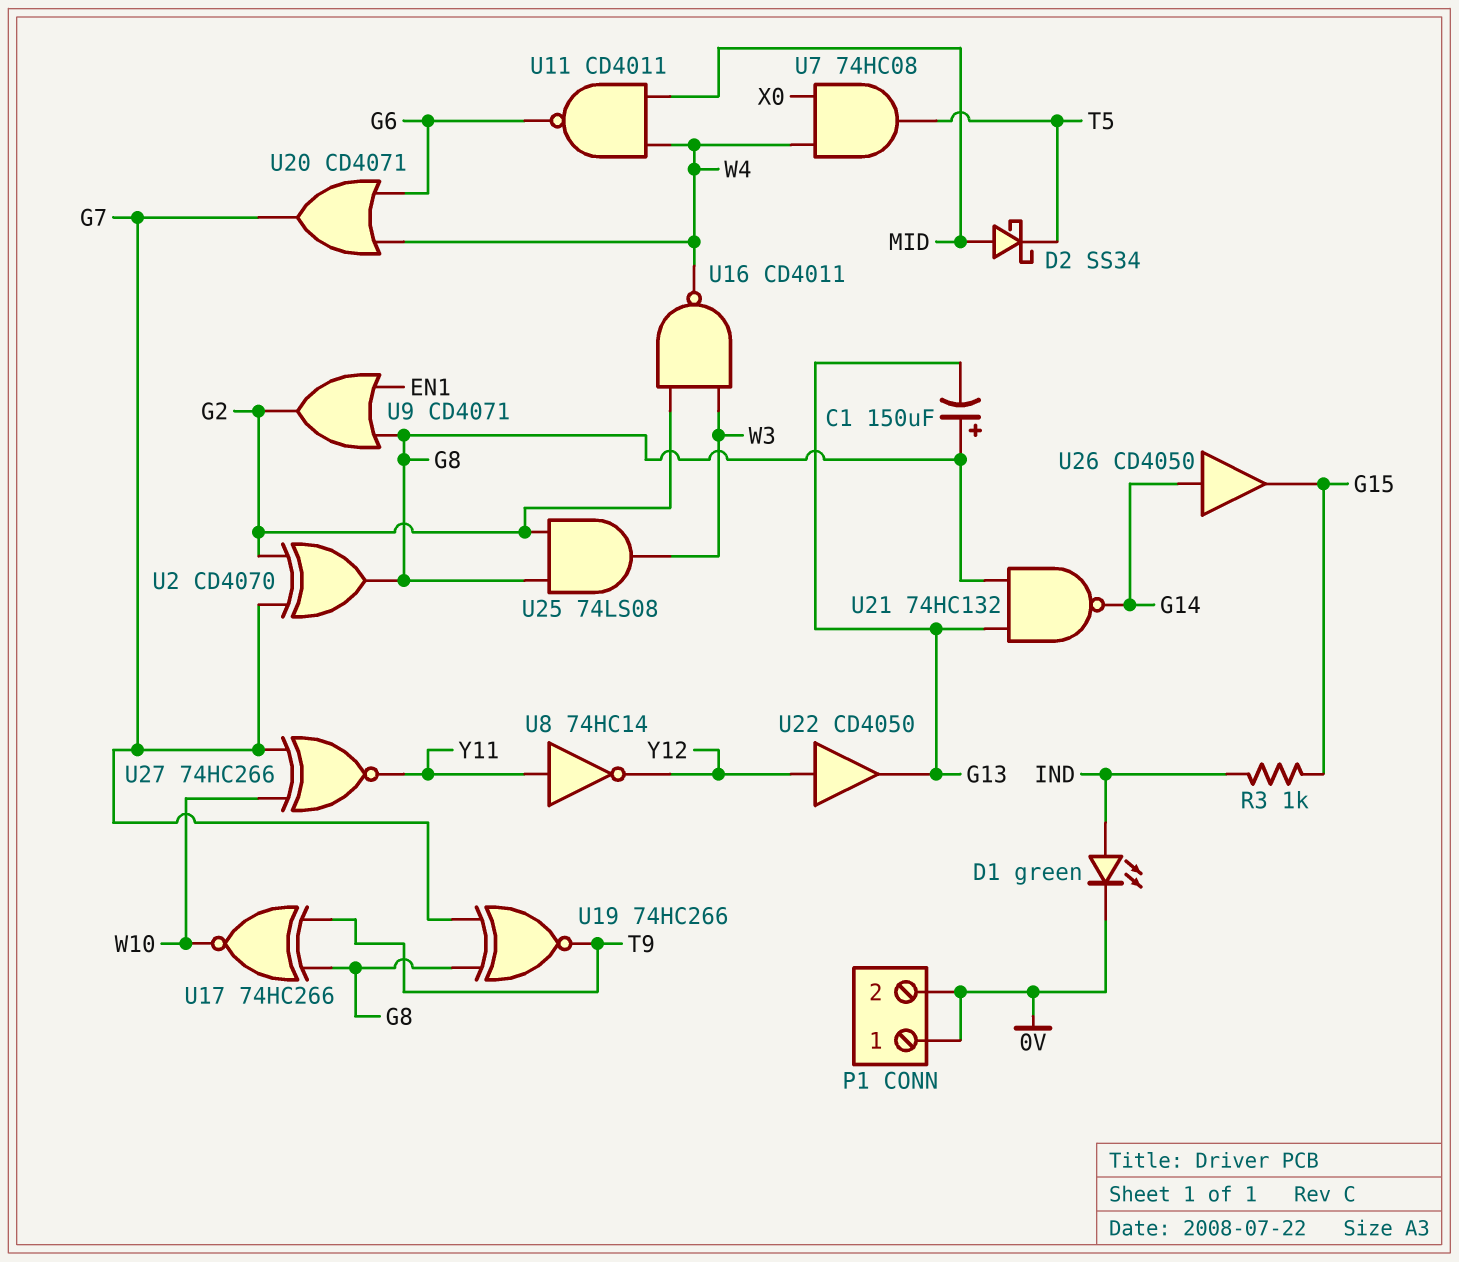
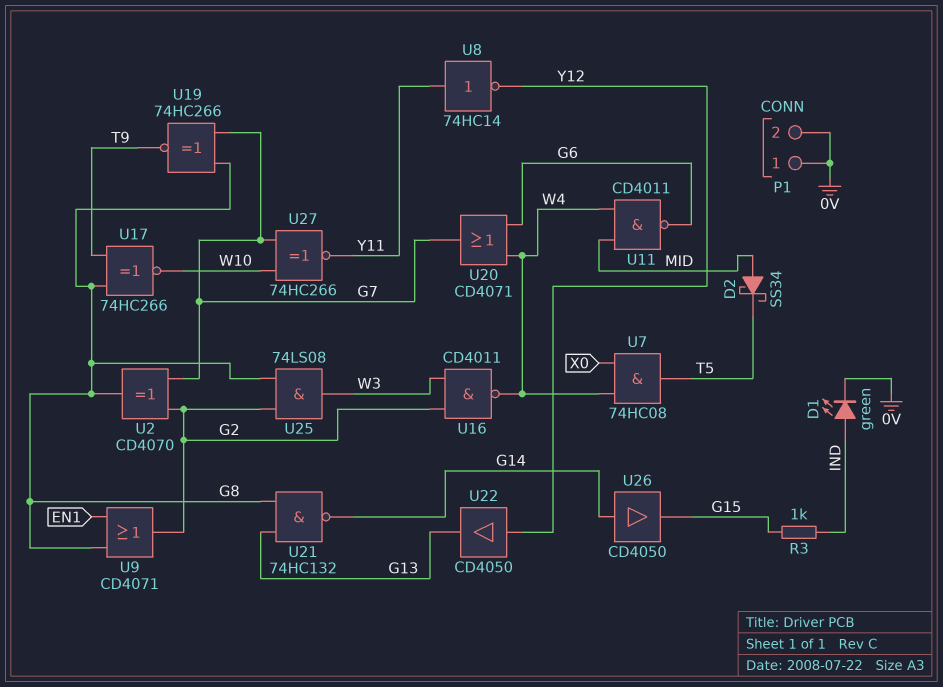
C1: 150uF (plus G8, minus G13) -> none

